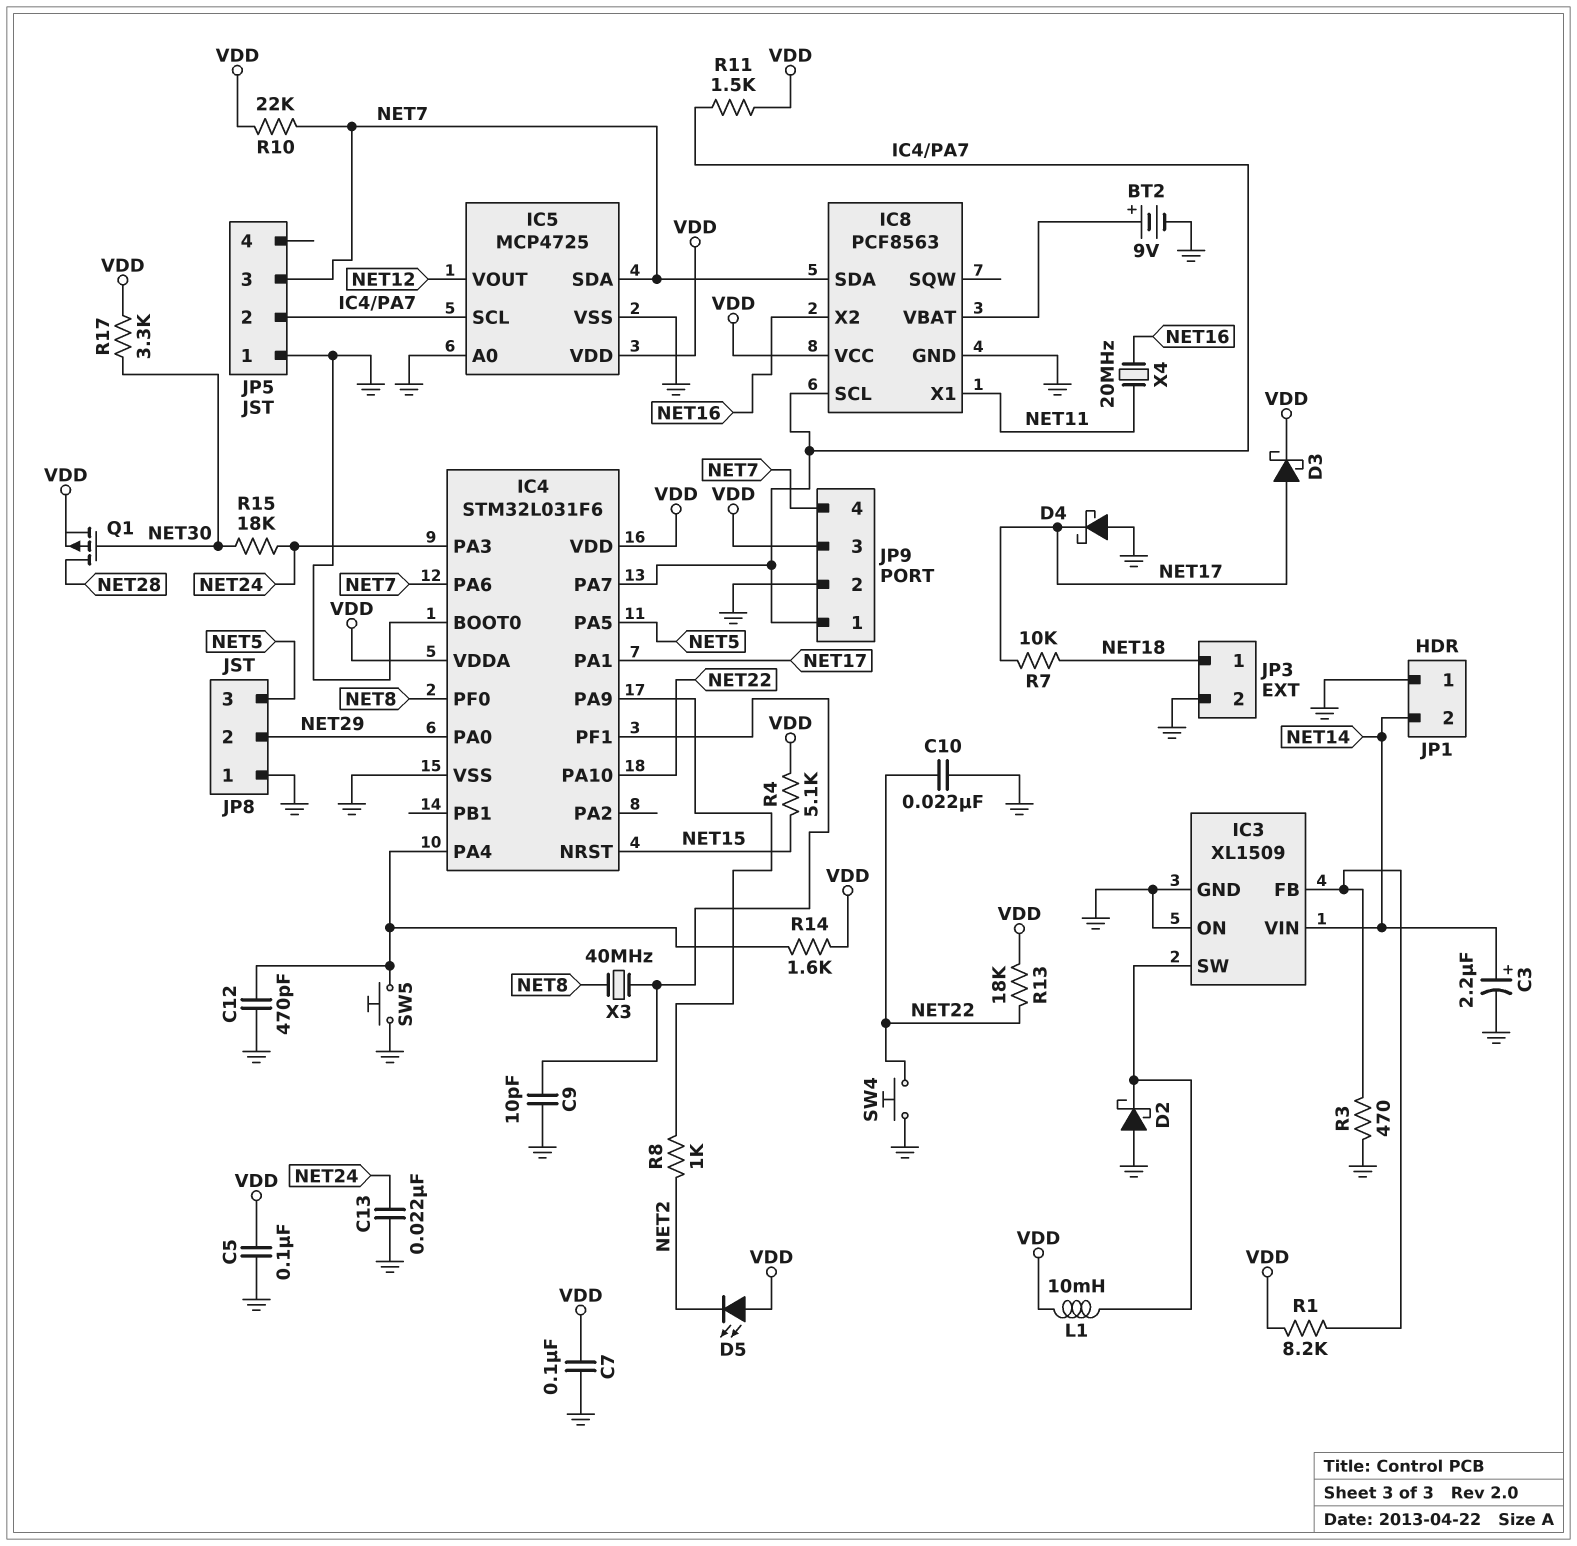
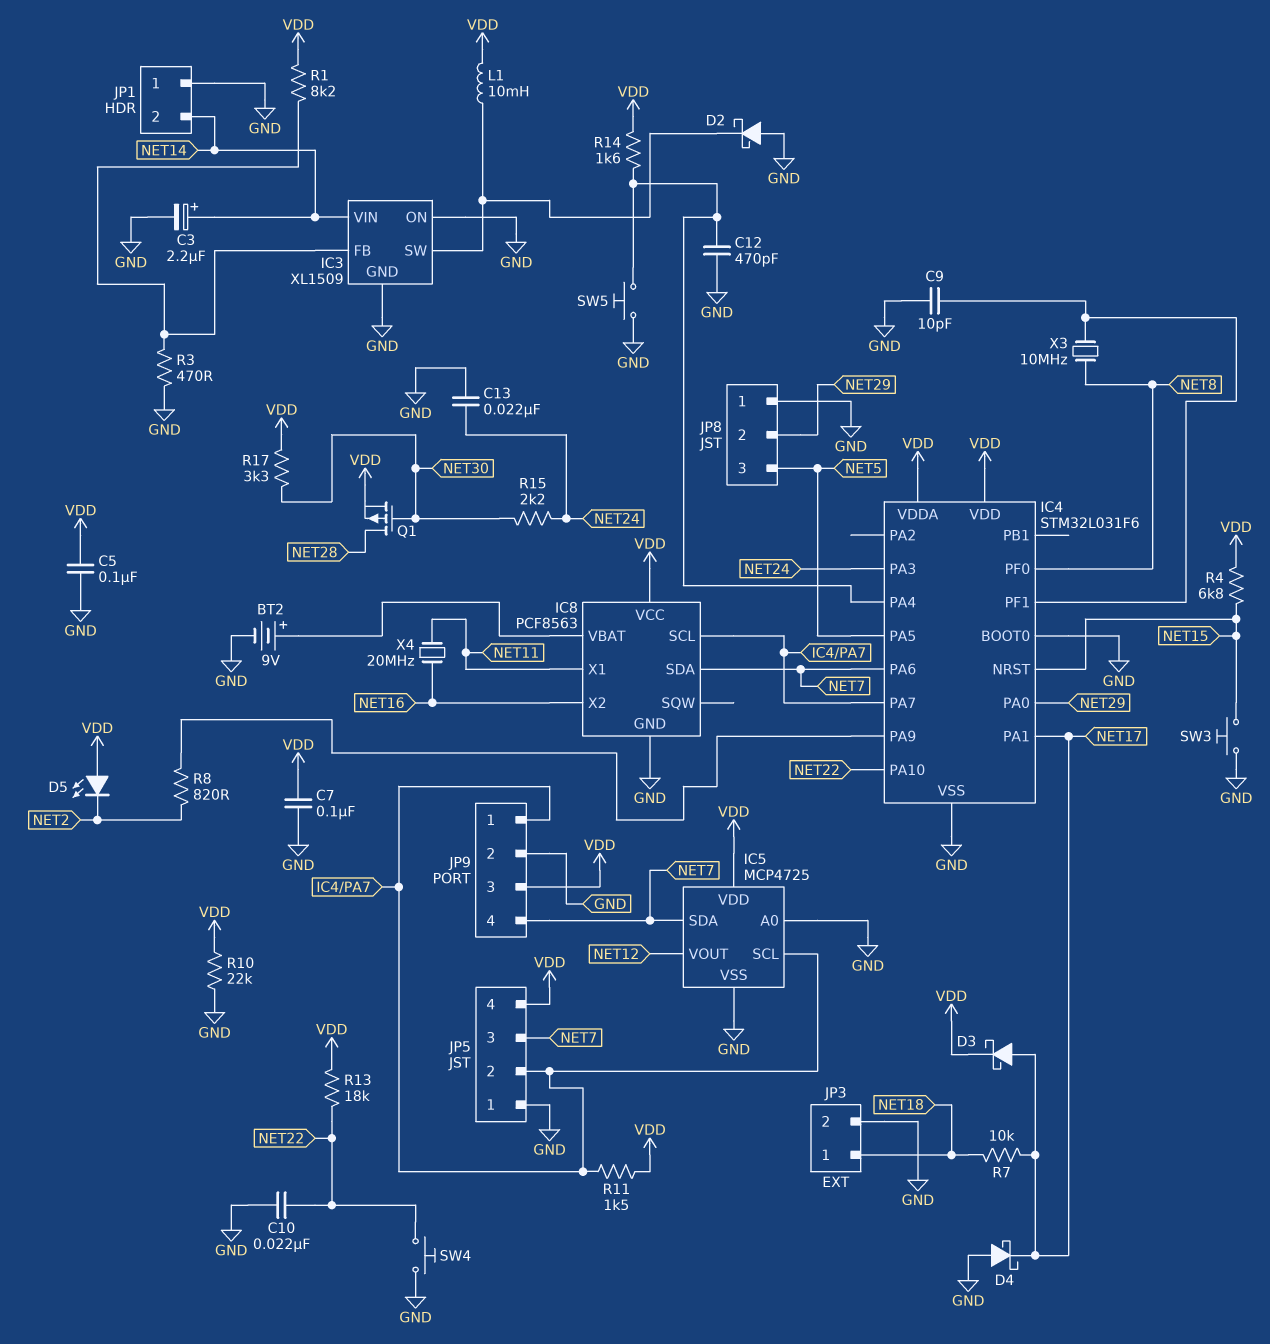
JP5 pin 4: none -> VDD
R4: 5.1k (NET15, VDD) -> 6.8k (NET15, VDD)
R8: 1k (IC4/PA9, NET2) -> 820 (IC4/PA9, NET2)
R10: 22k (NET7, VDD) -> 22k (GND, VDD)
R15: 18k (NET24, NET30) -> 2.2k (NET24, NET30)
SW3: none -> button (GND, NET15)
X3: 40MHz (IC4/PF1, NET8) -> 10MHz (IC4/PF1, NET8)

